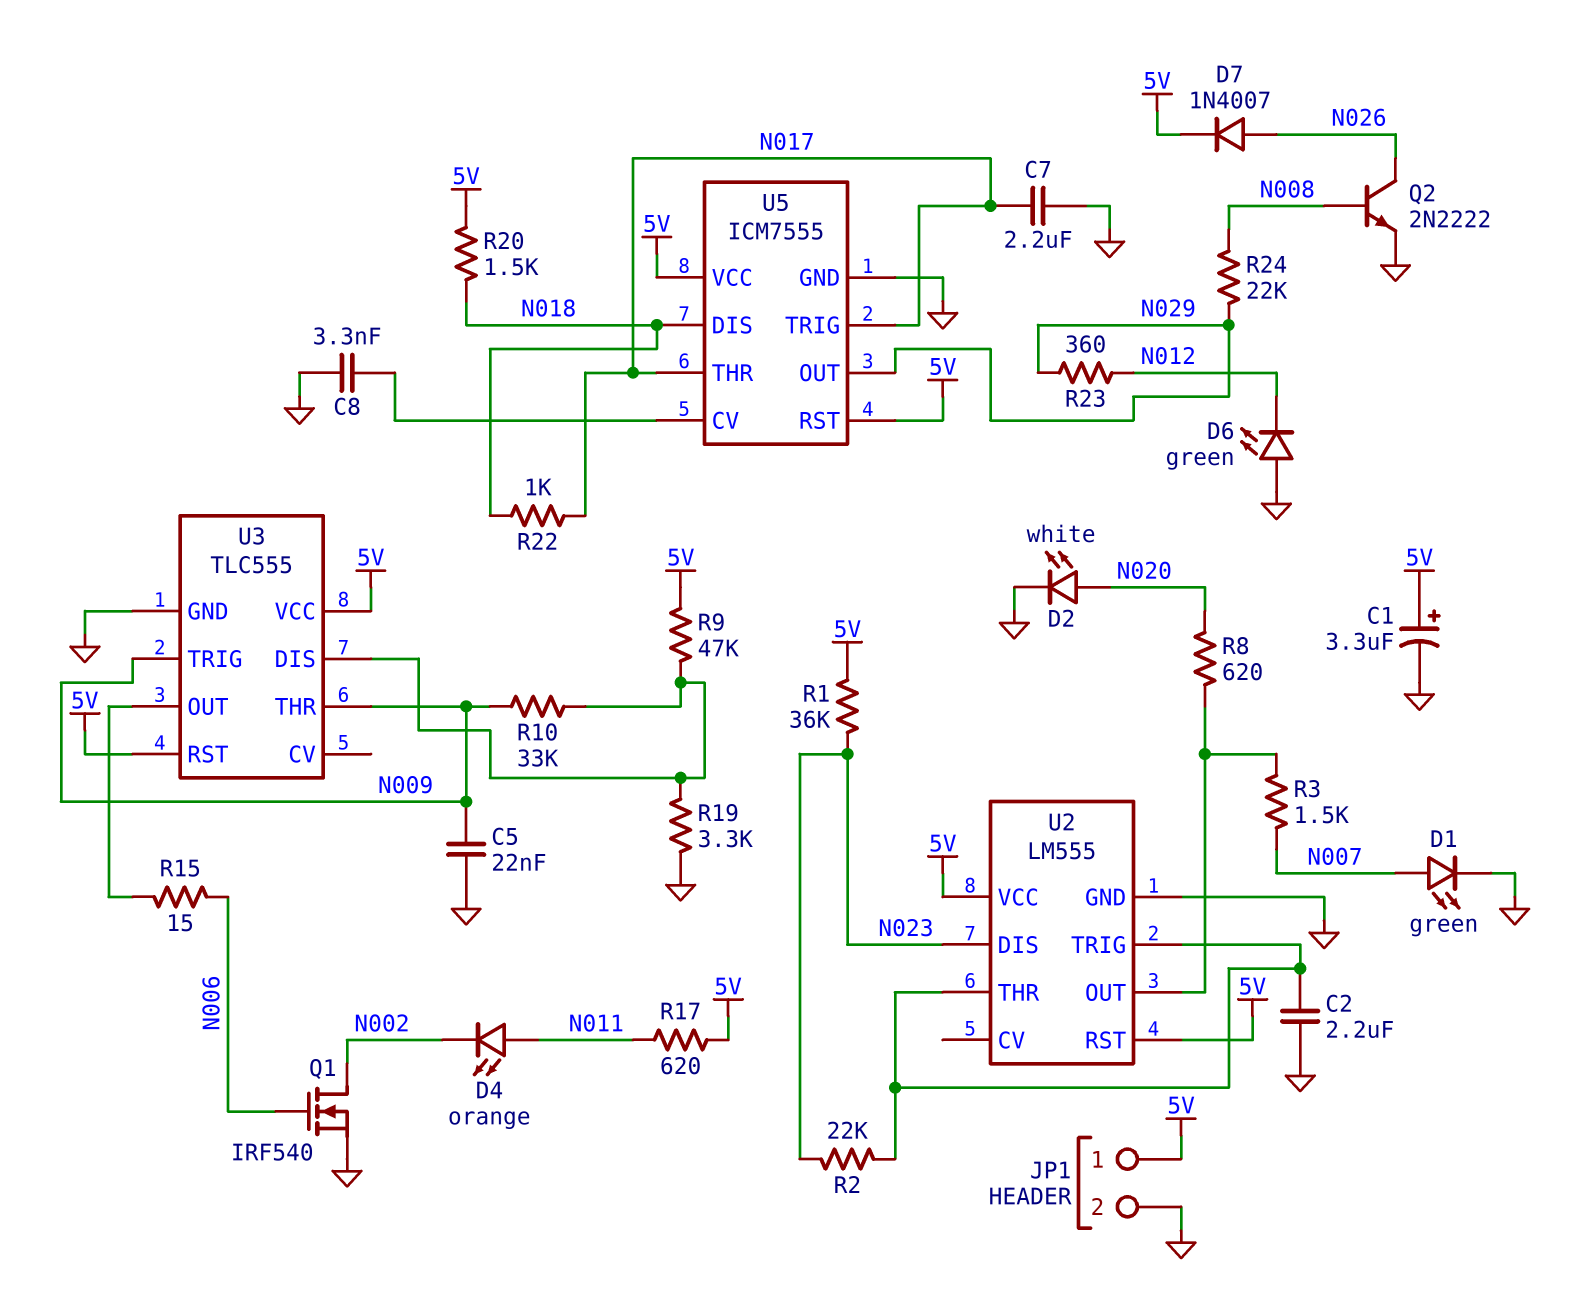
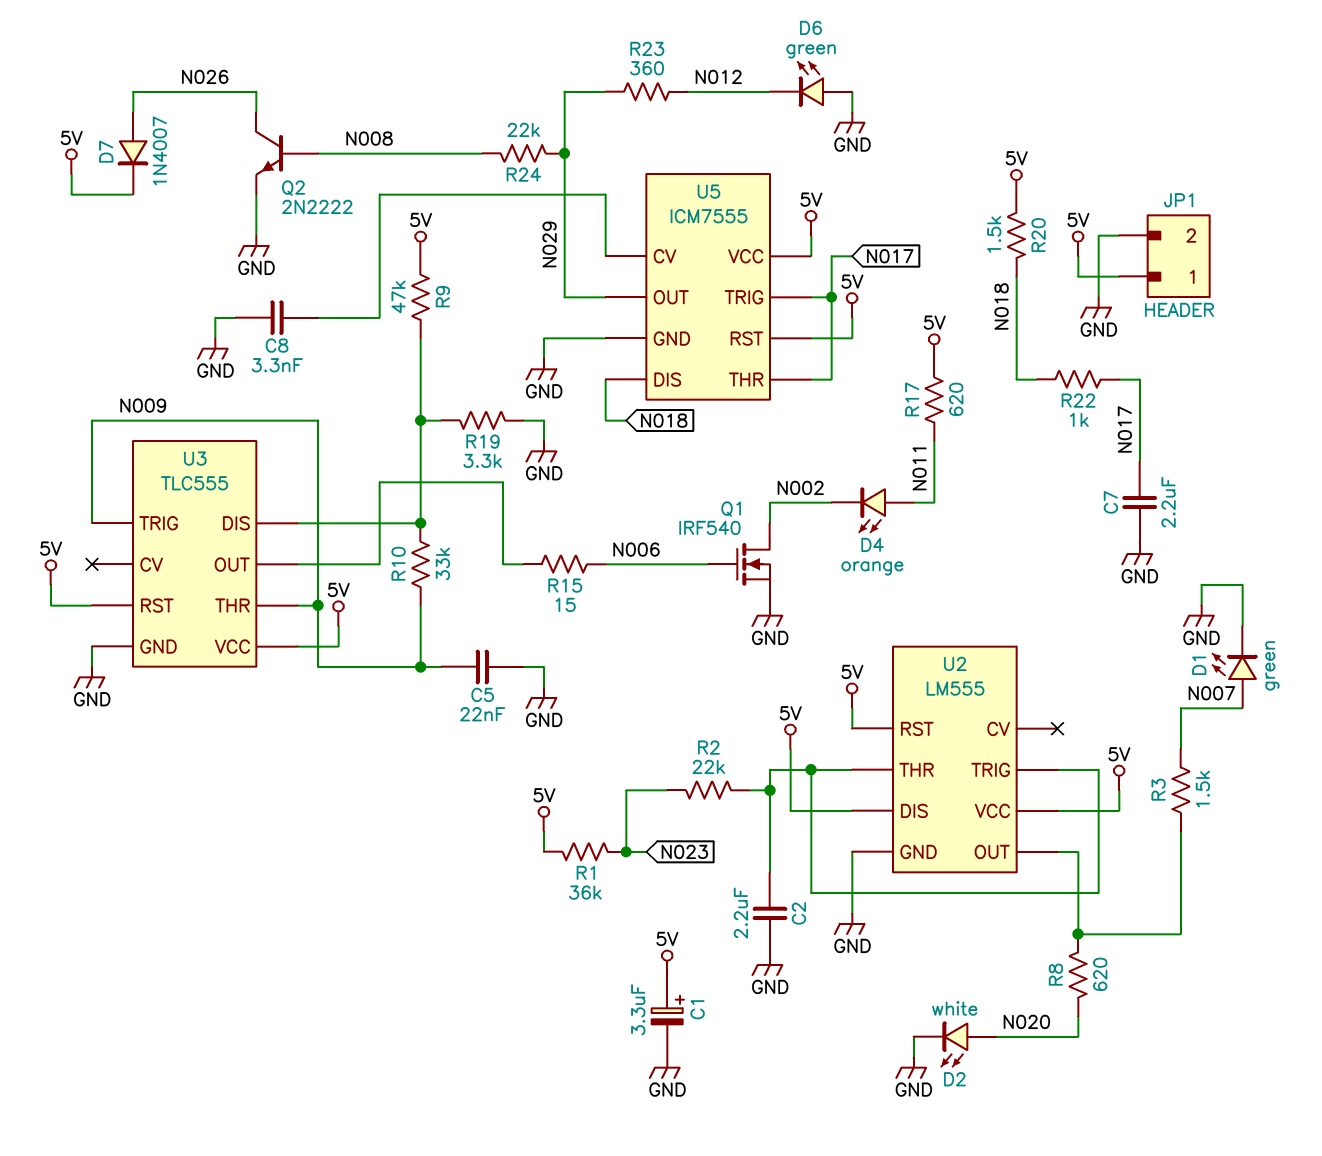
U2 pin DIS: N023 -> 5V

